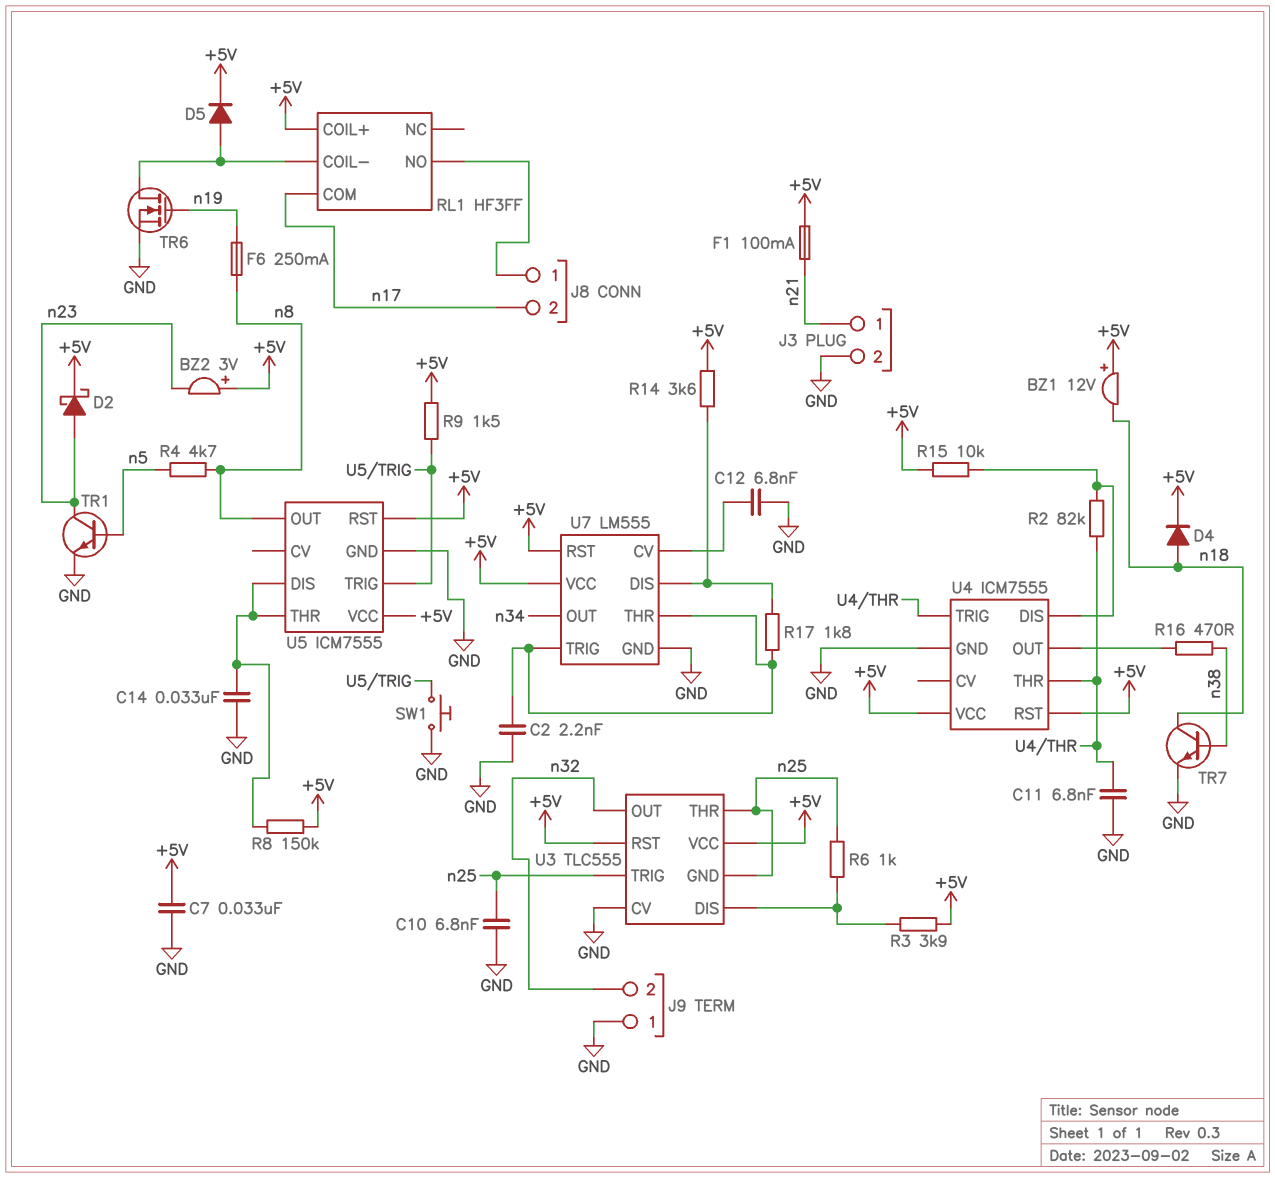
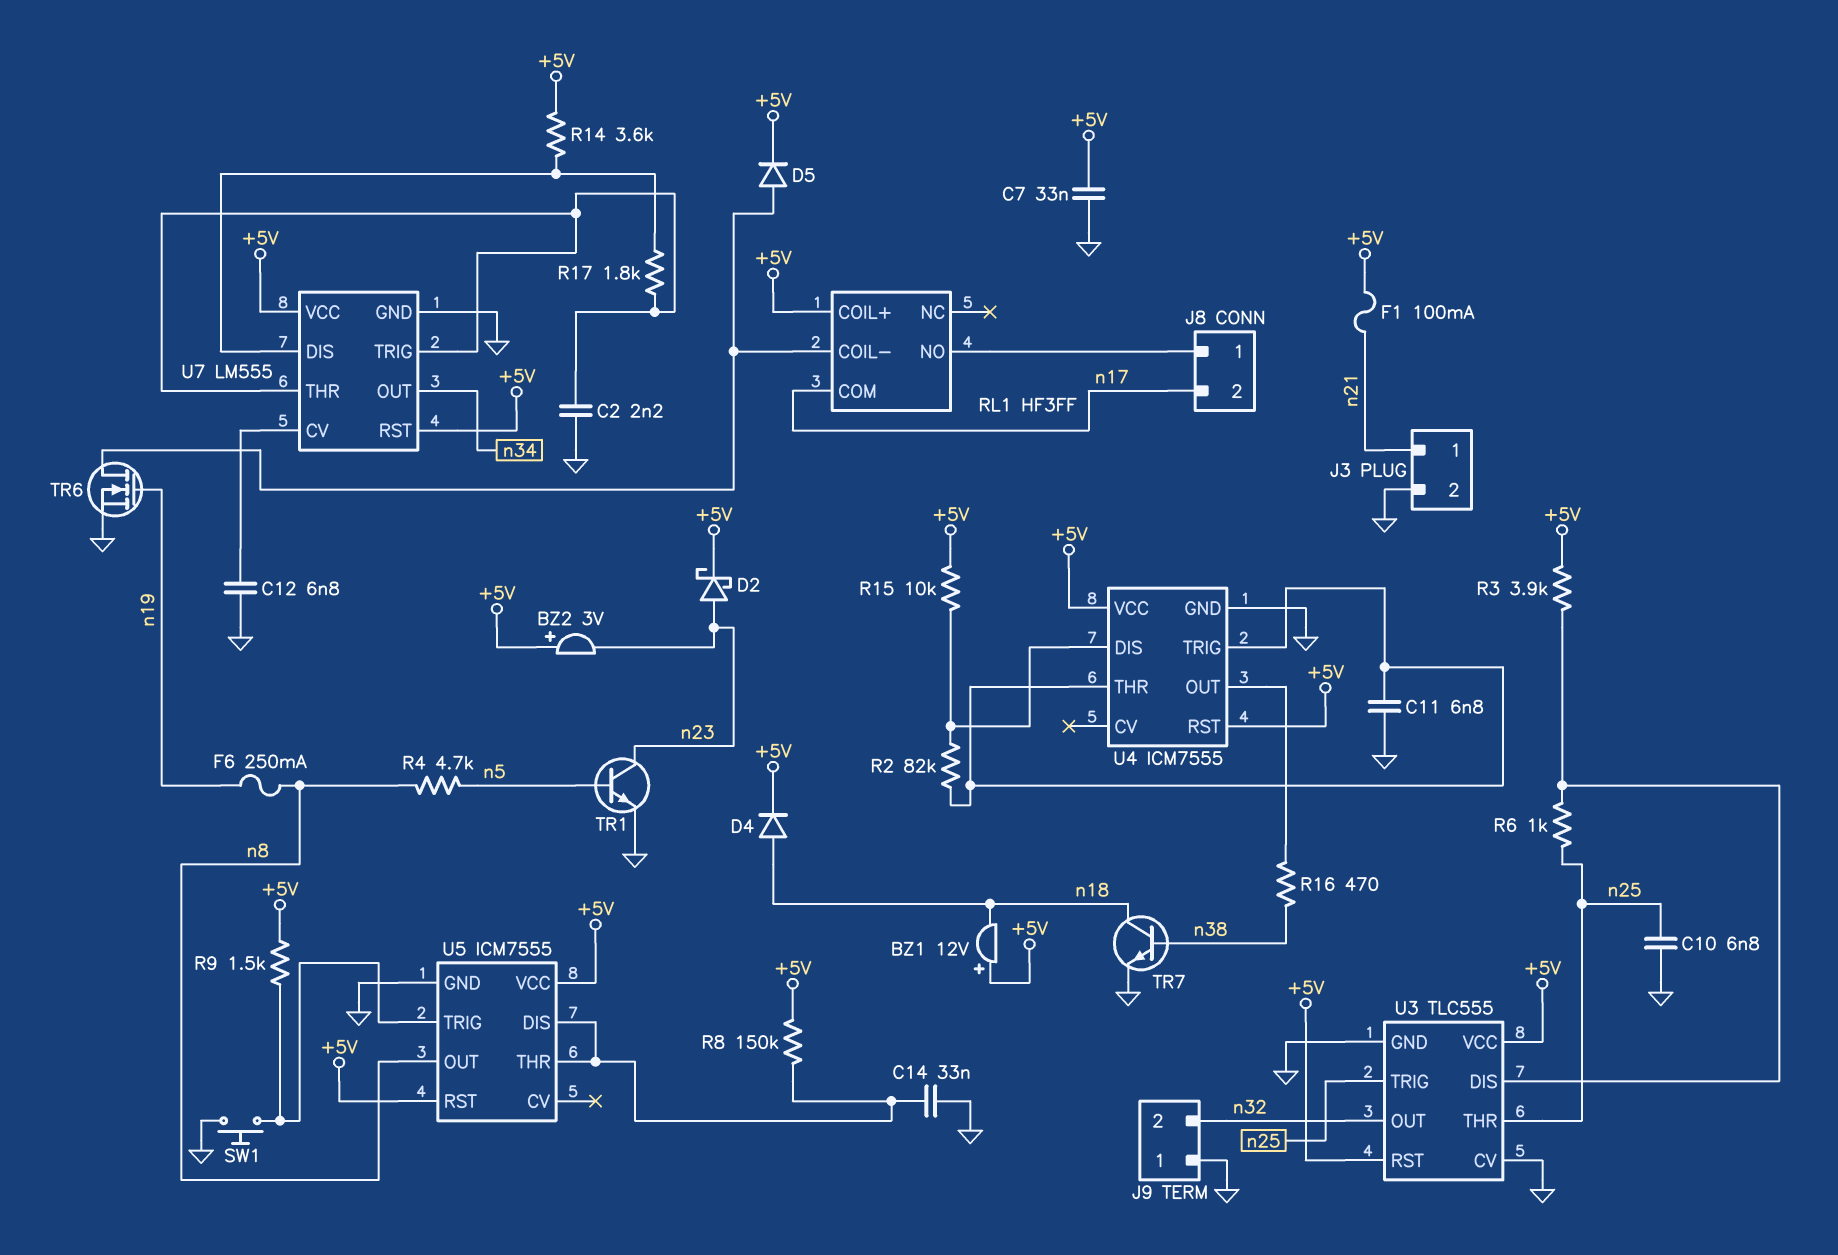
U3 pin GND: n25 -> GND

